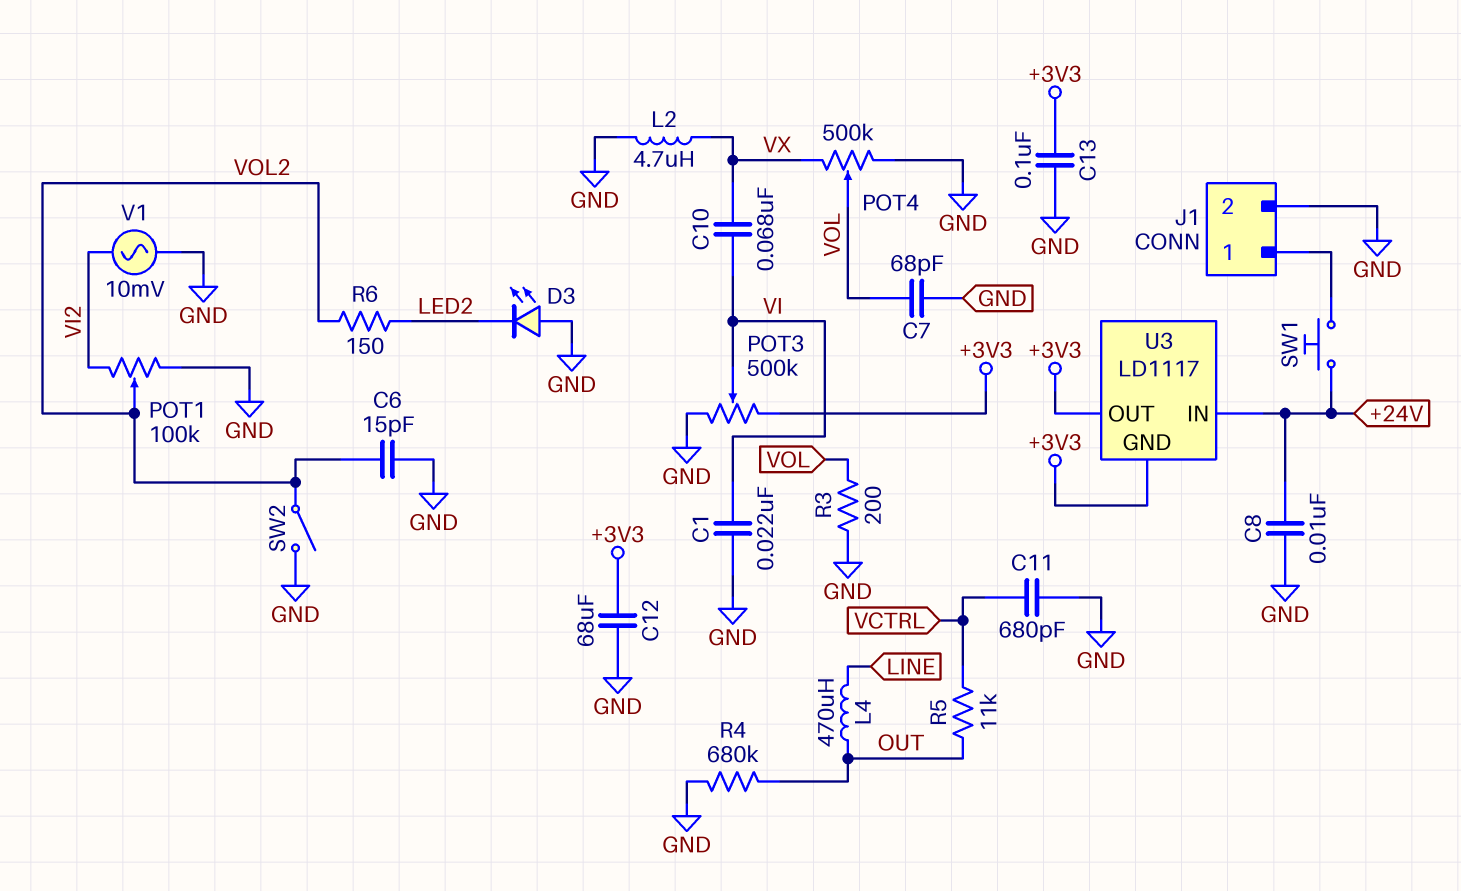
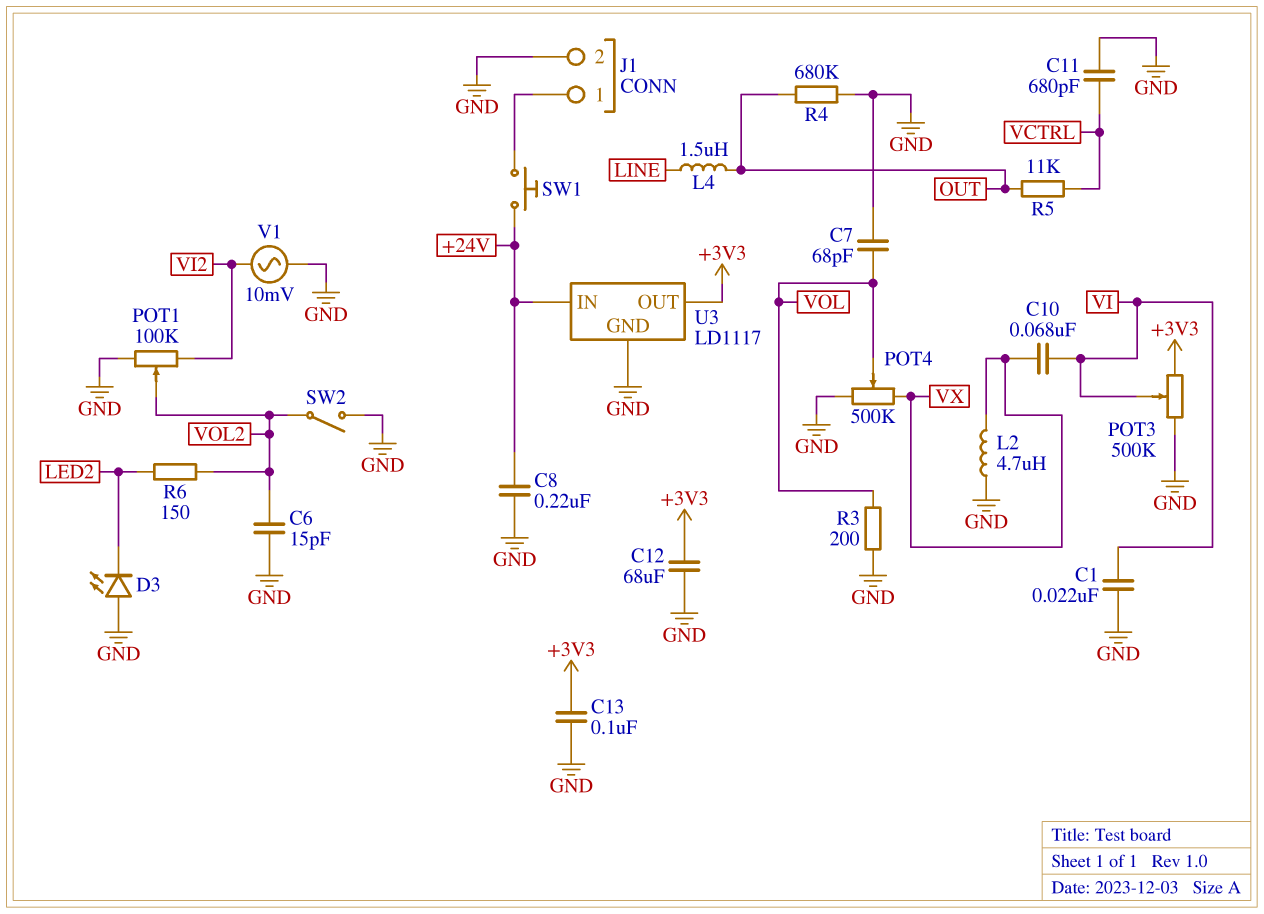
C8: 10nF (+24V, GND) -> 220nF (+24V, GND)
L4: 470uH (LINE, OUT) -> 1.5uH (LINE, OUT)
U3 pin GND: +3V3 -> GND

